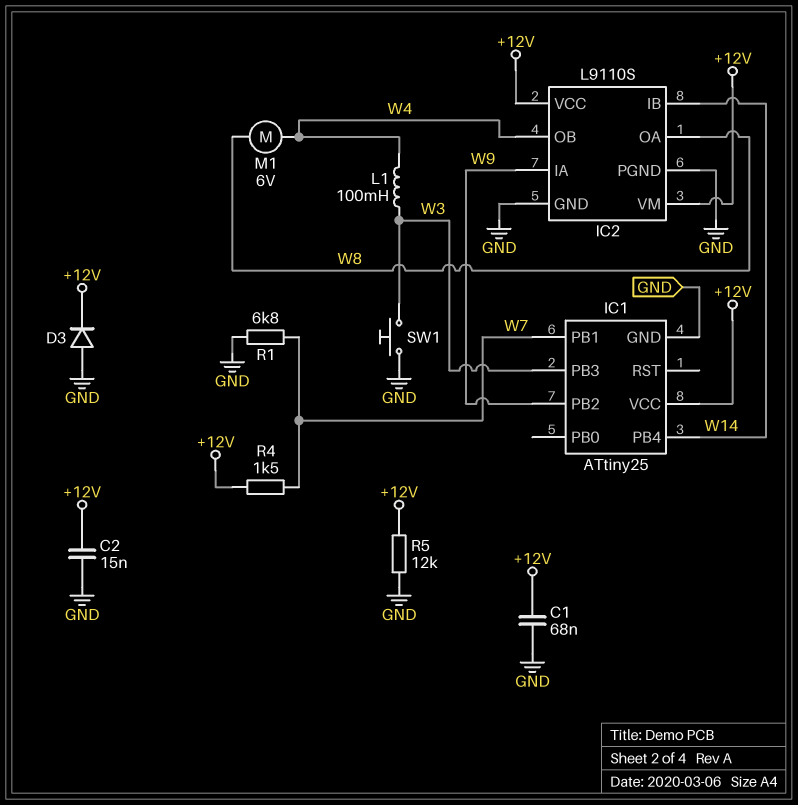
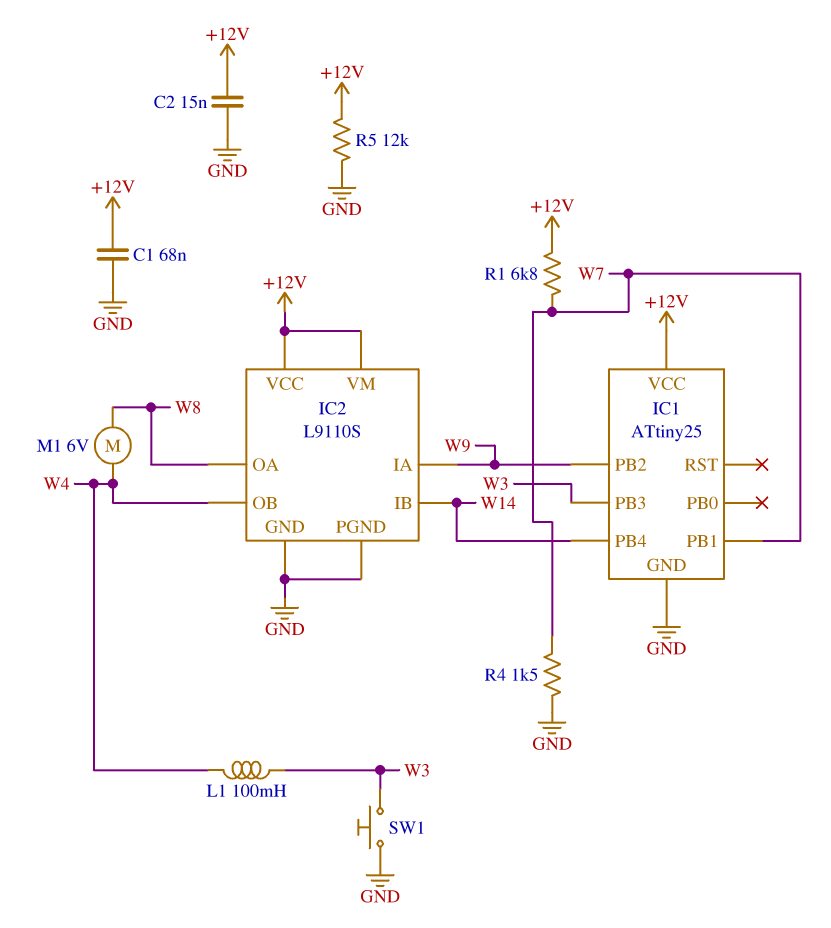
D3: diode (A GND, K +12V) -> none
R1: 6.8k (GND, W7) -> 6.8k (+12V, W7)
R4: 1.5k (+12V, W7) -> 1.5k (GND, W7)

